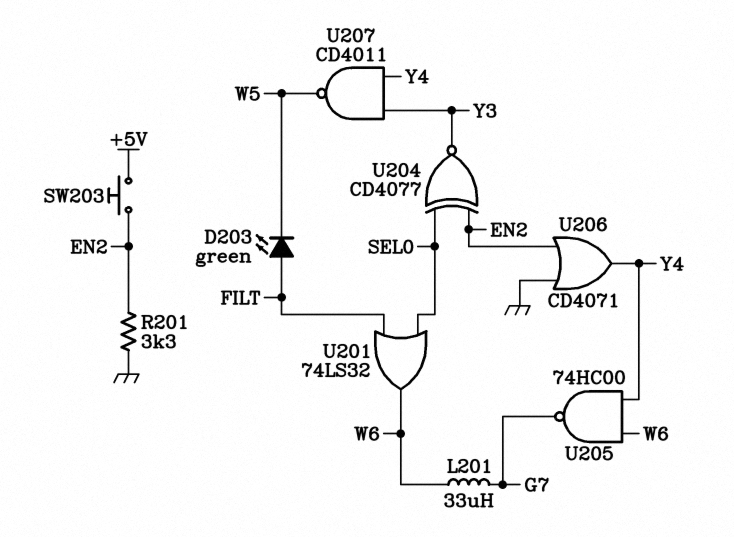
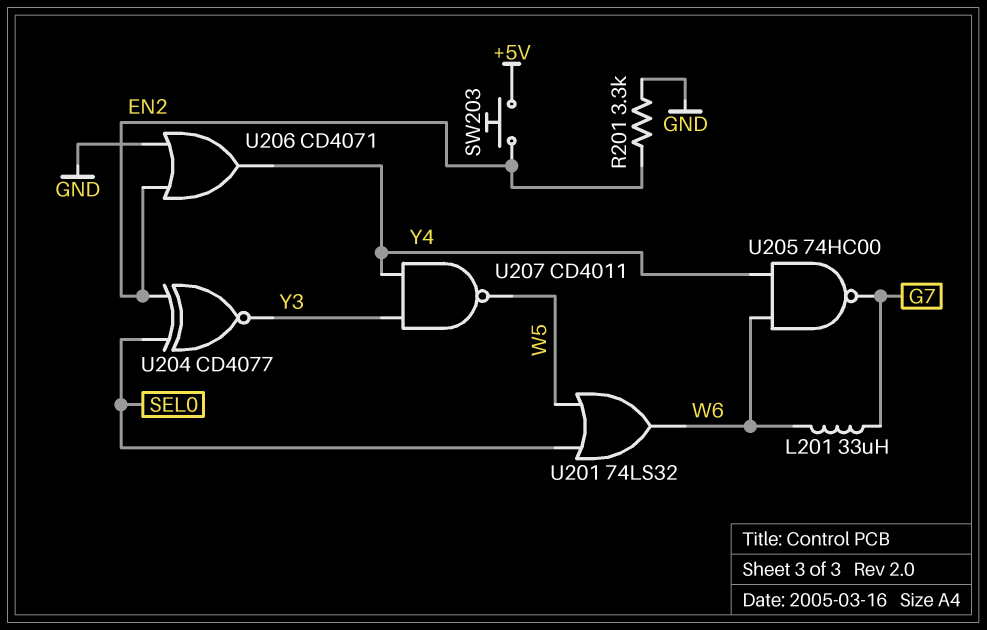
D203: LED green (A FILT, K W5) -> none
U201: OR 74LS32 (in FILT, in SEL0, out W6) -> OR 74LS32 (in SEL0, in W5, out W6)

